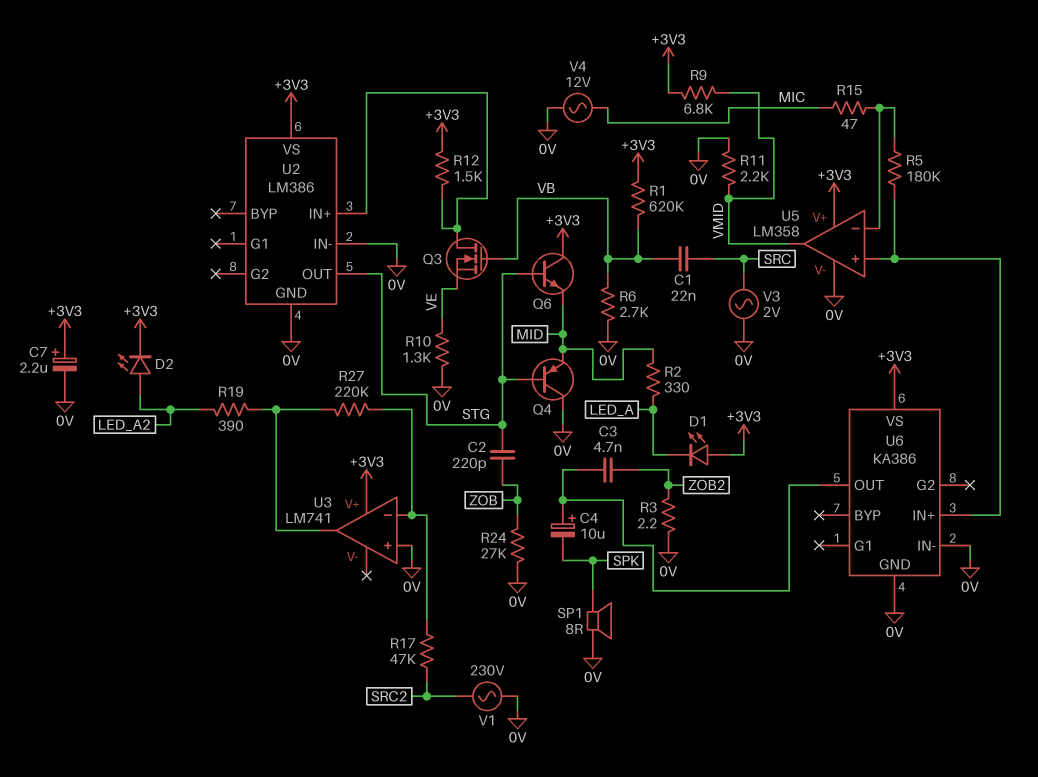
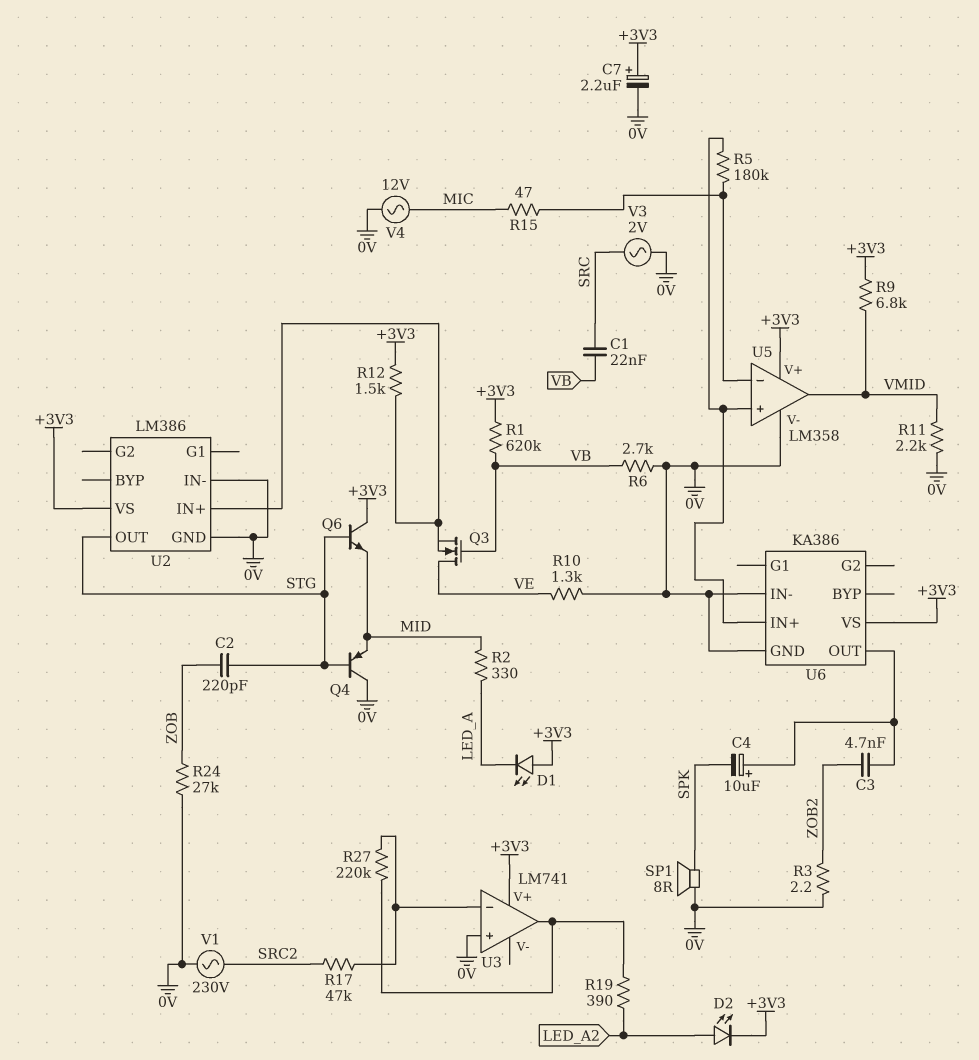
Q3: NMOS (G VB, D U2/IN+, S VE) -> NMOS (G VB, D VE, S U2/IN+)

